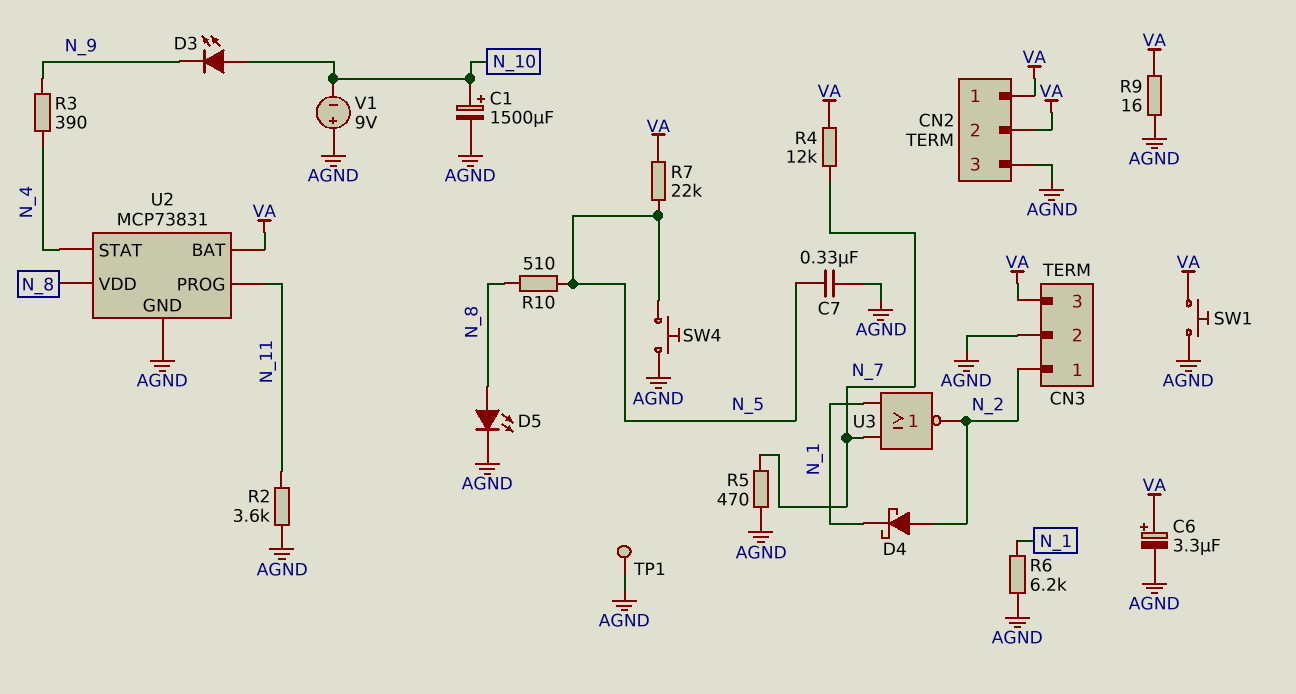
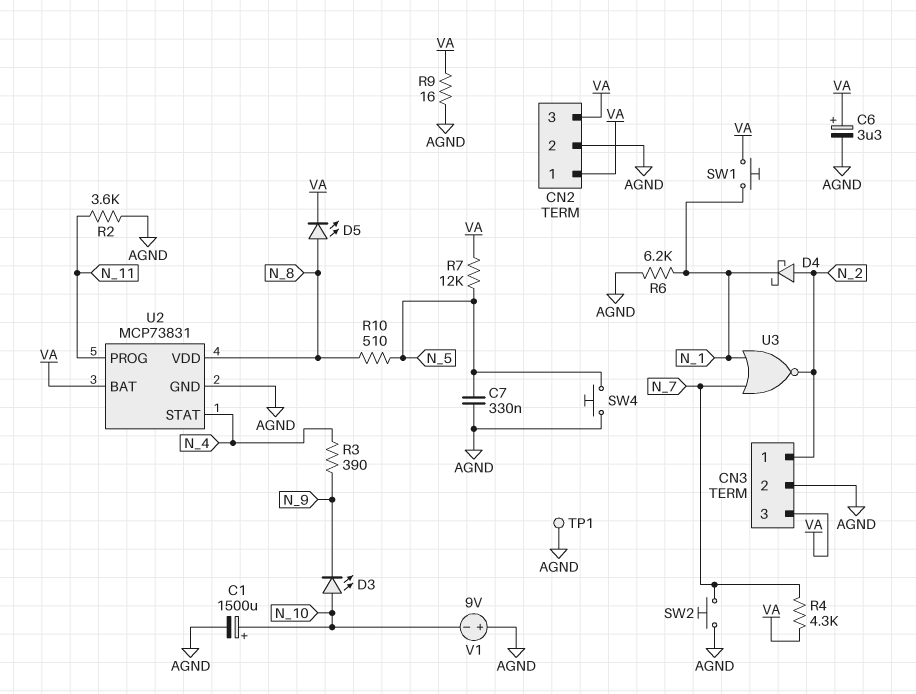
CN2 pin 2: VA -> AGND
CN2 pin 3: AGND -> VA
D5: LED (A N_8, K AGND) -> LED (A N_8, K VA)
R4: 12k (N_7, VA) -> 4.3k (N_7, VA)
R5: 470 (AGND, N_7) -> none
R7: 22k (N_5, VA) -> 12k (N_5, VA)
SW1: button (AGND, VA) -> button (N_1, VA)
SW2: none -> button (AGND, N_7)

